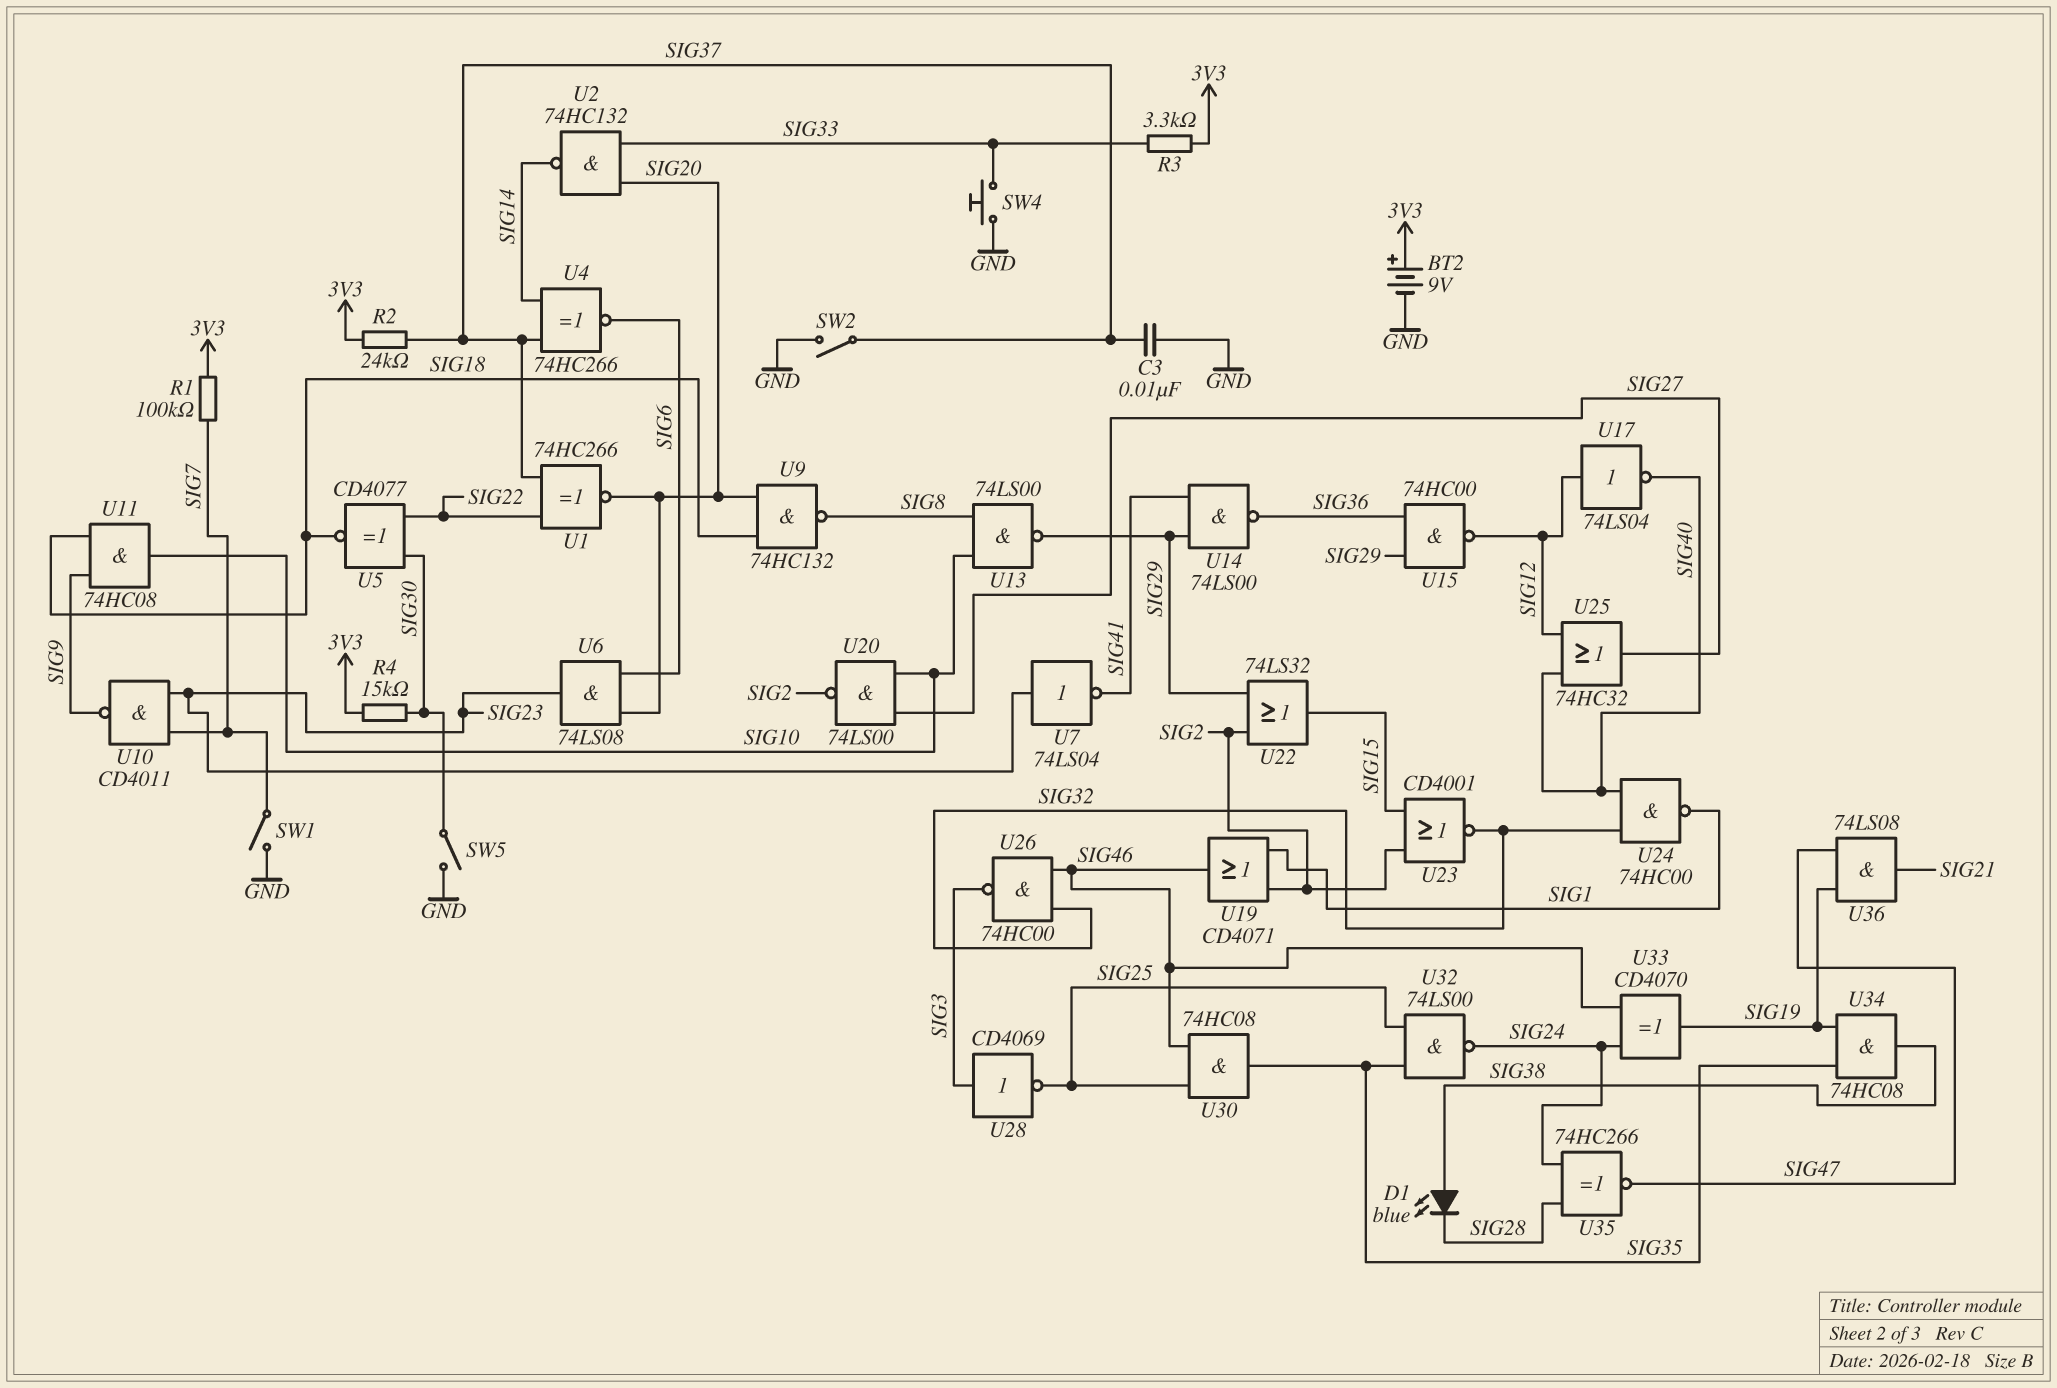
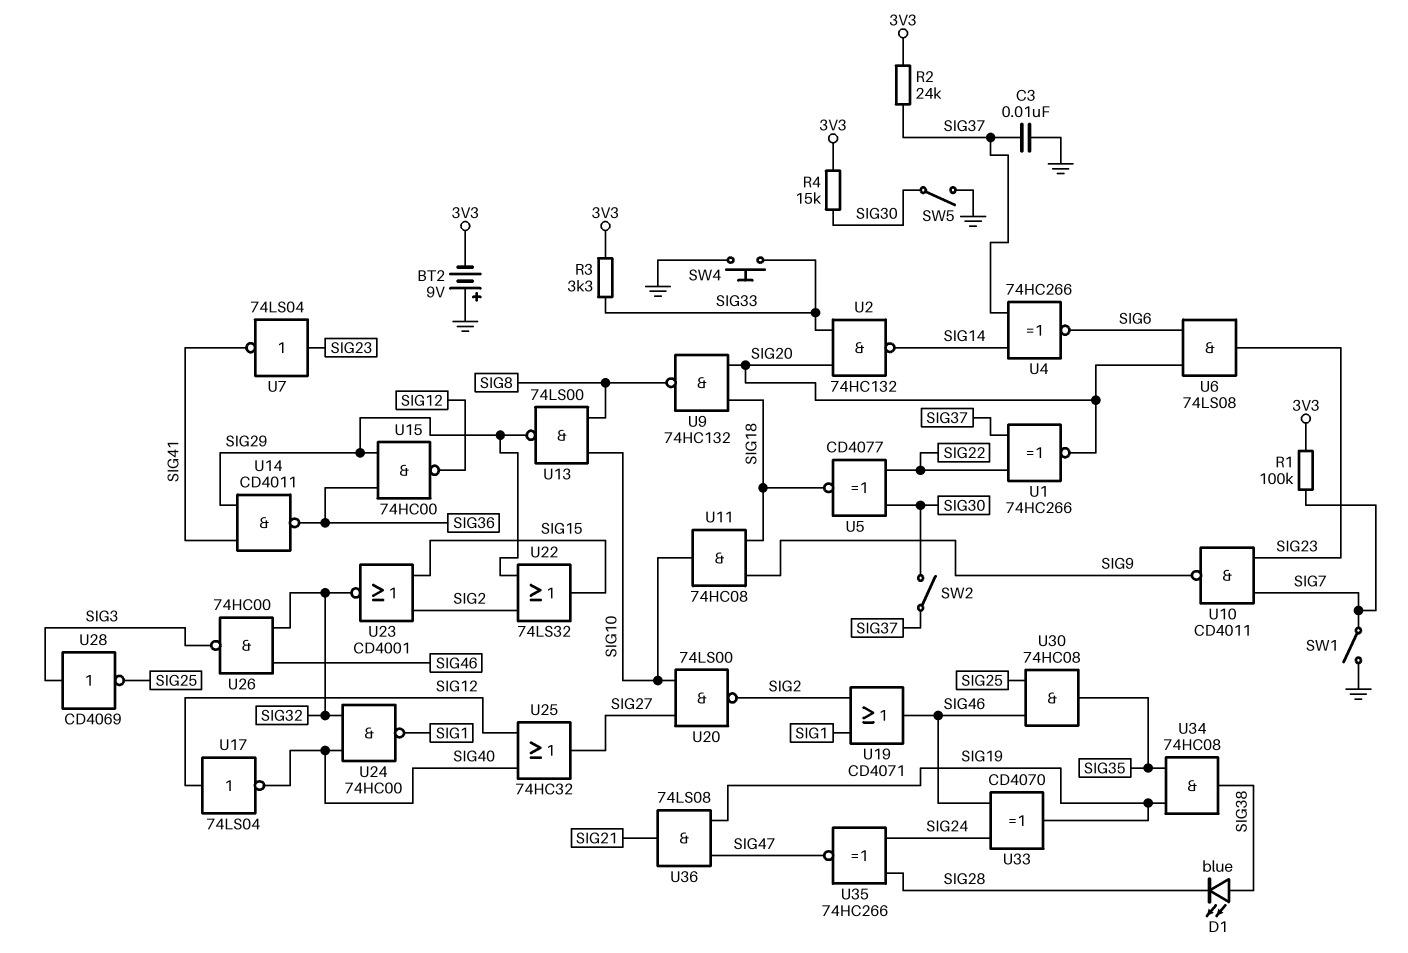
BT2: 9V (plus 3V3, minus GND) -> 9V (plus GND, minus 3V3)
SW2: switch (GND, SIG37) -> switch (SIG30, SIG37)
U14: NAND 74LS00 (in SIG29, in SIG41, out SIG36) -> NAND CD4011 (in SIG29, in SIG41, out SIG36)
U32: NAND 74LS00 (in SIG25, in SIG35, out SIG24) -> none

